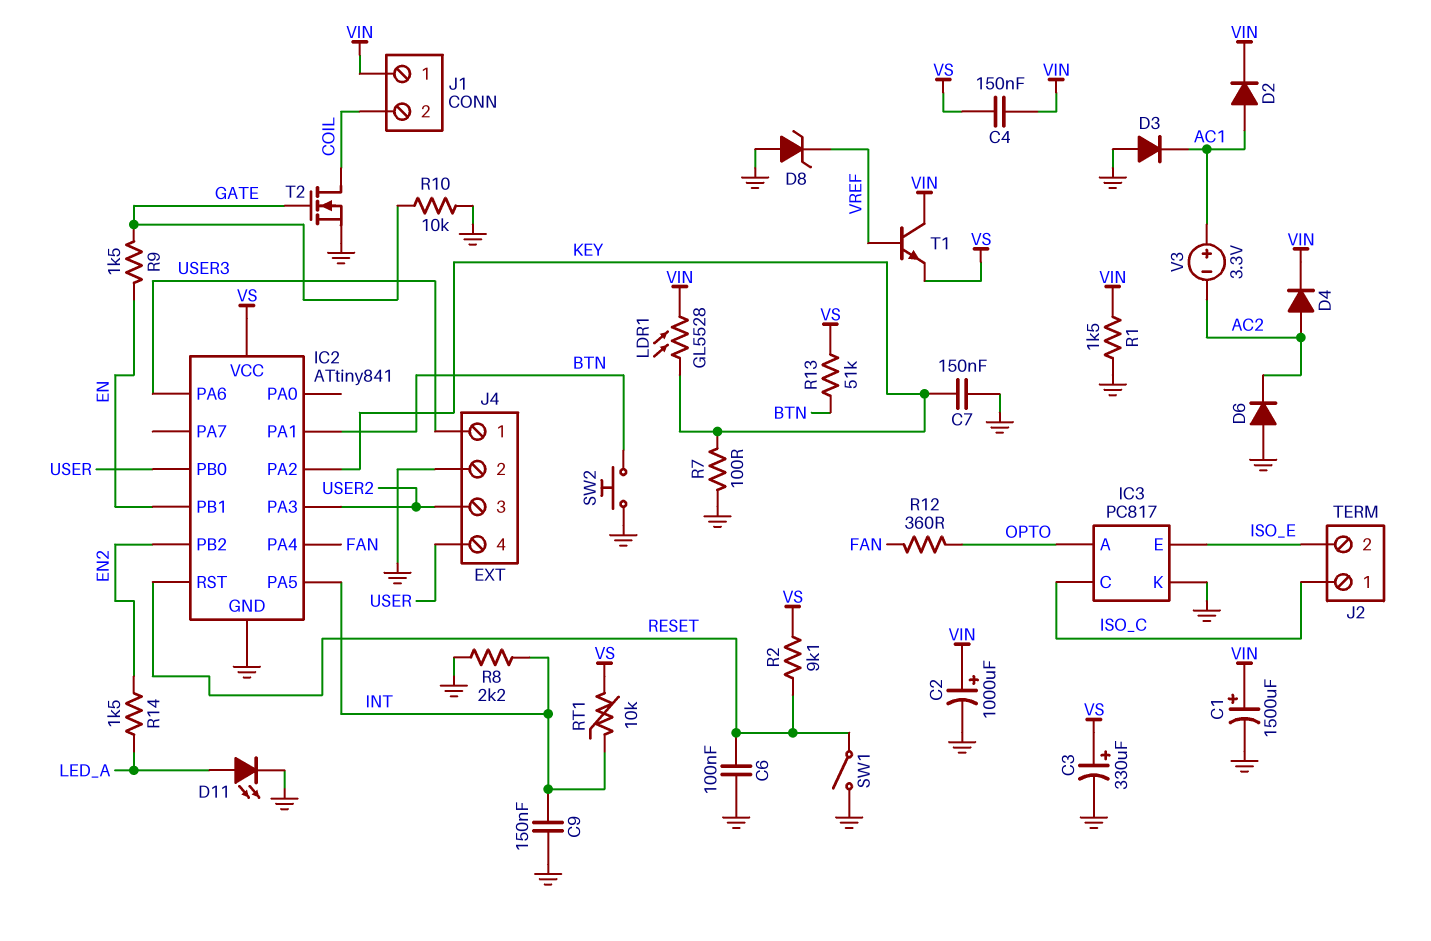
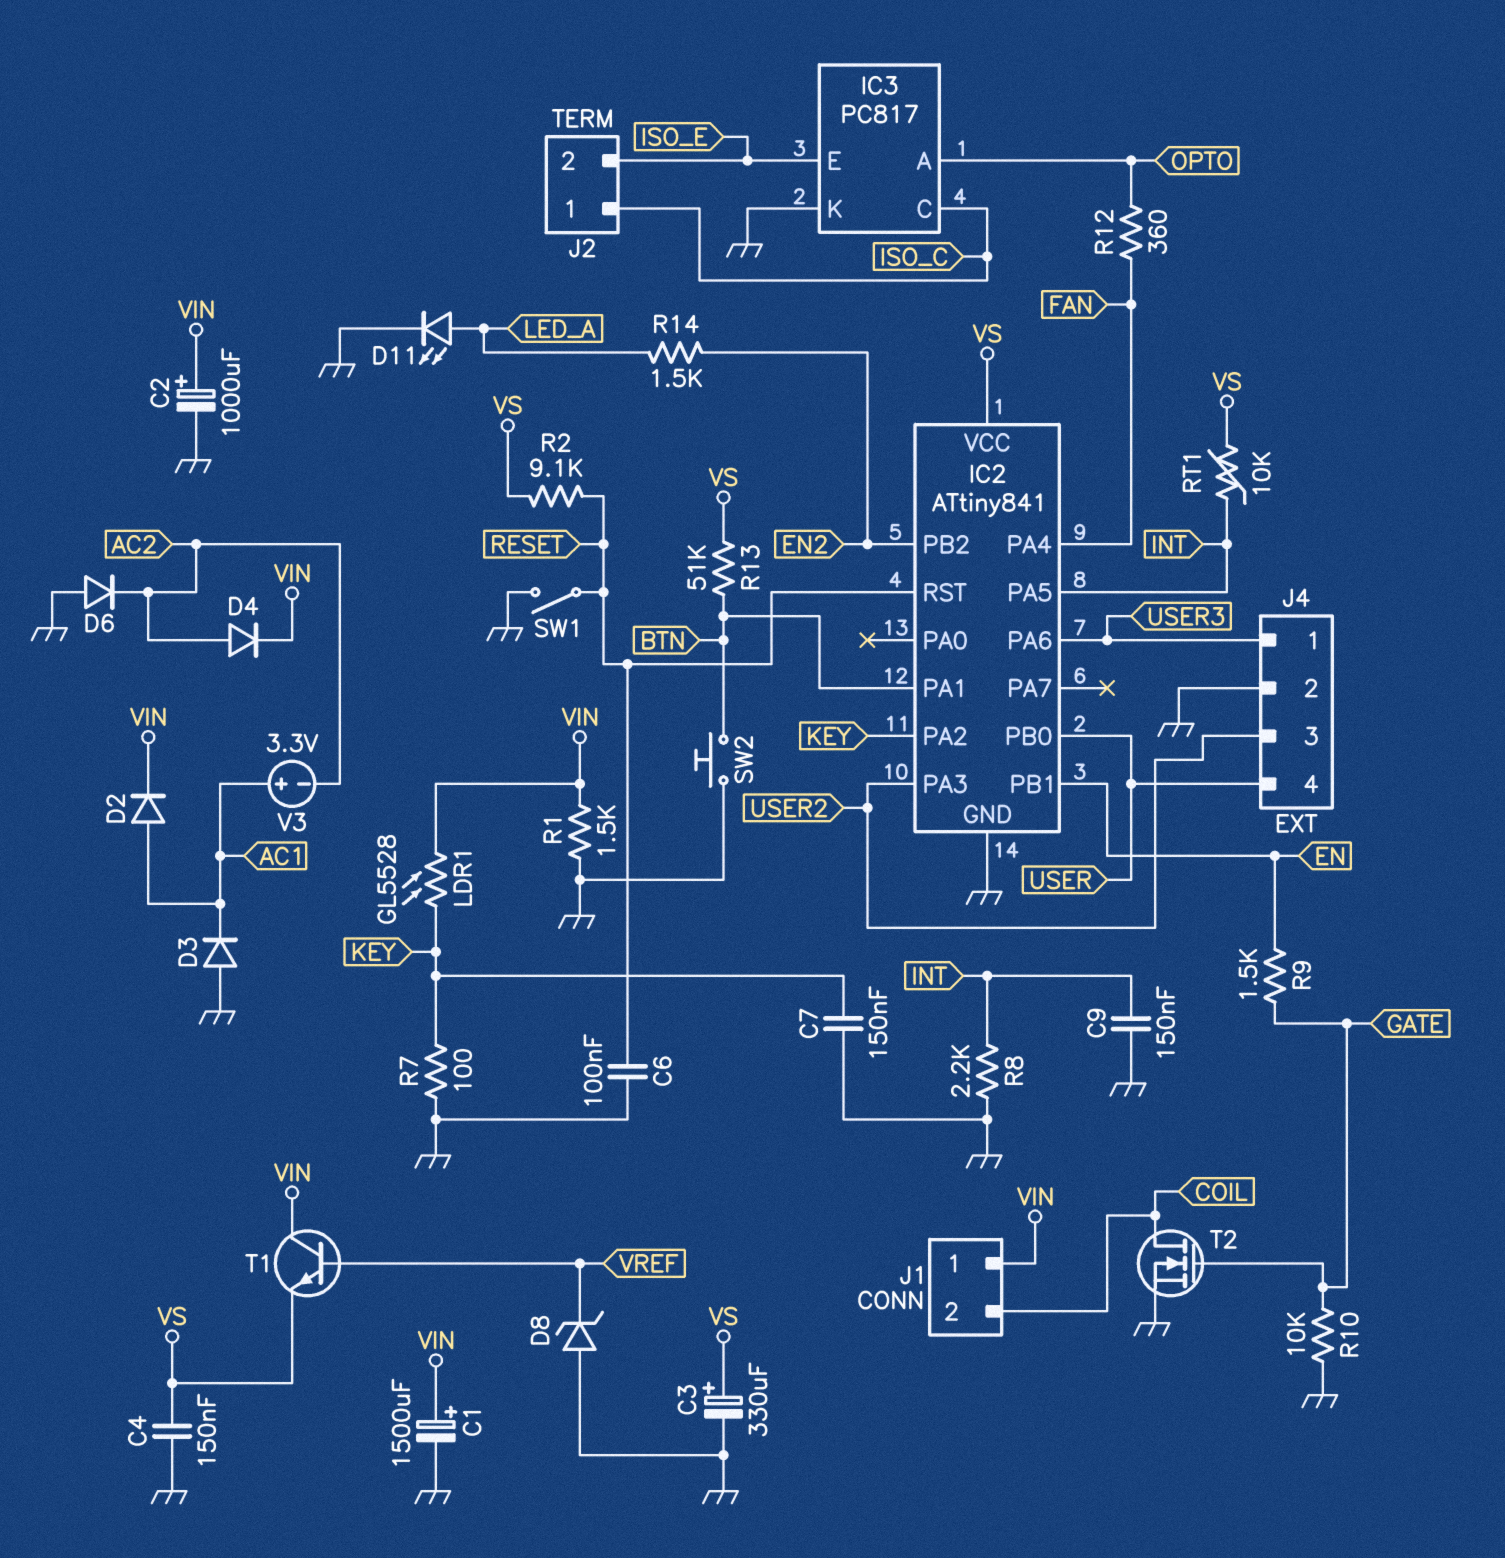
C4: 150nF (VIN, VS) -> 150nF (GND, VS)

